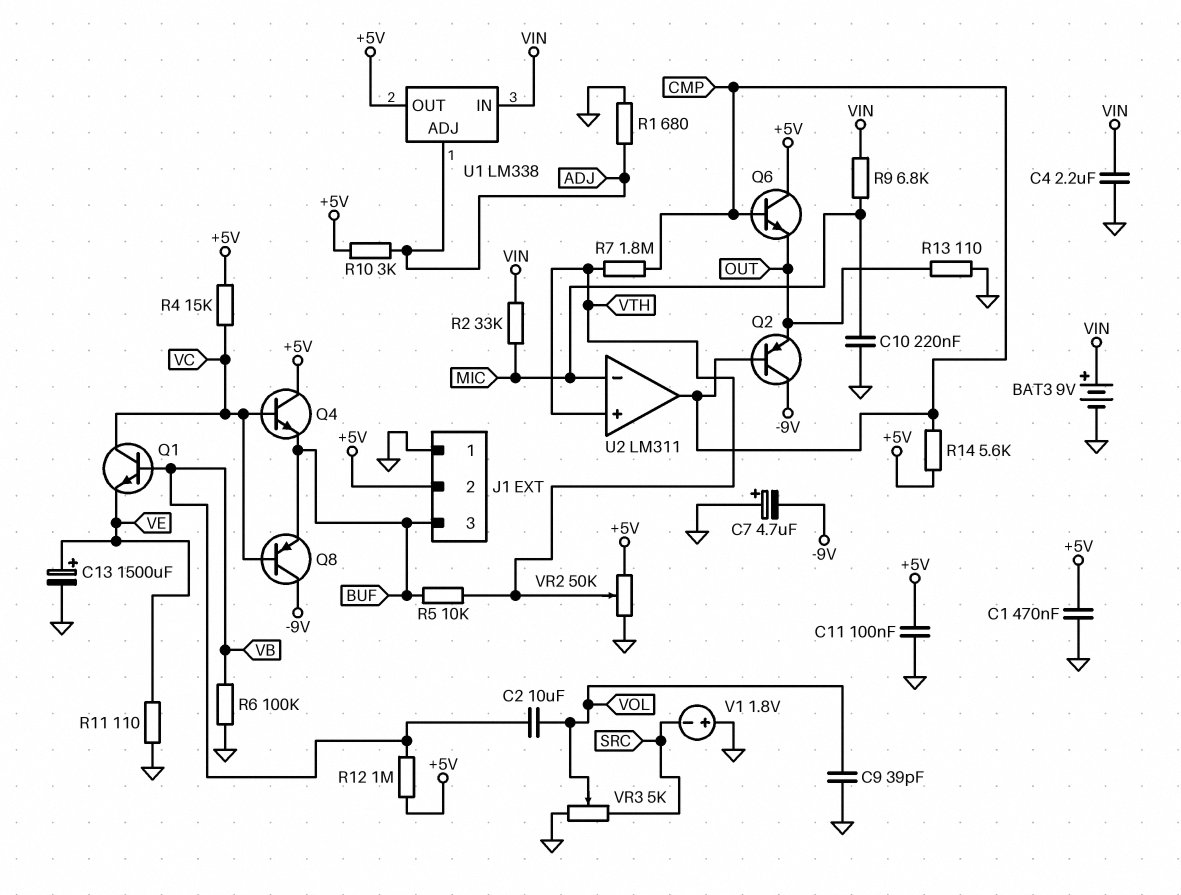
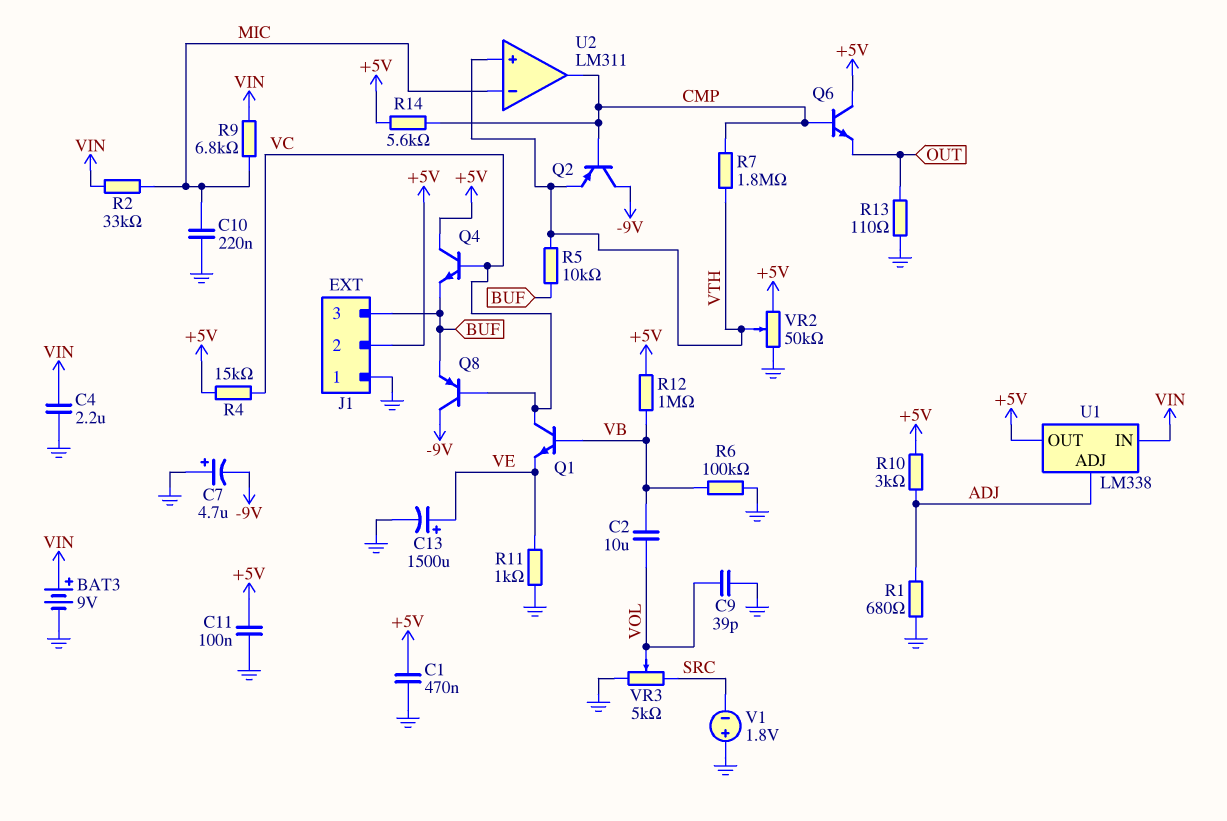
Q2: PNP (B CMP, C -9V, E OUT) -> PNP (B CMP, C -9V, E VTH)
R11: 110 (GND, VE) -> 1k (GND, VE)

